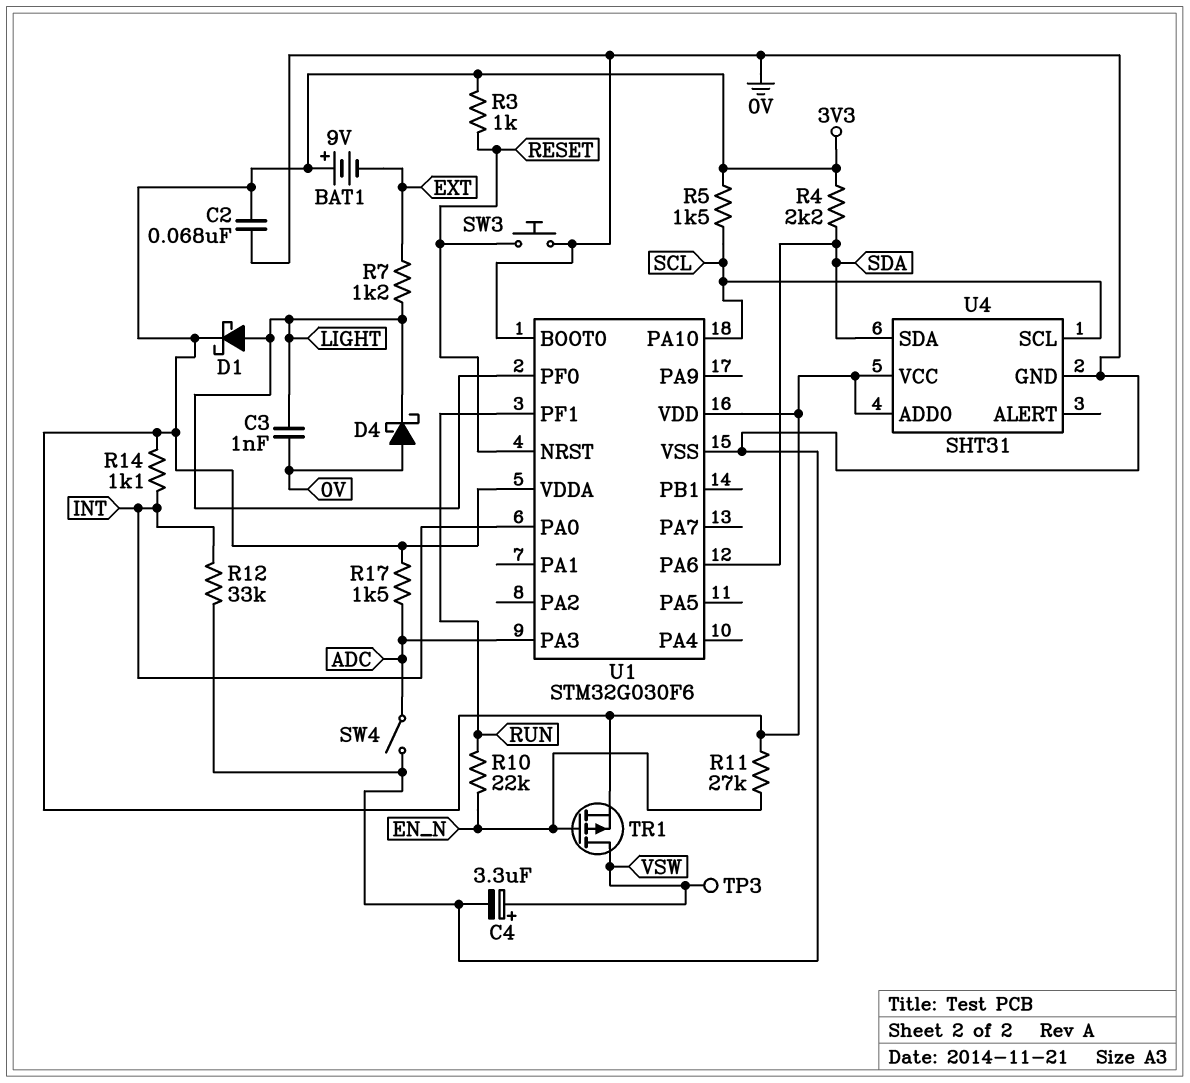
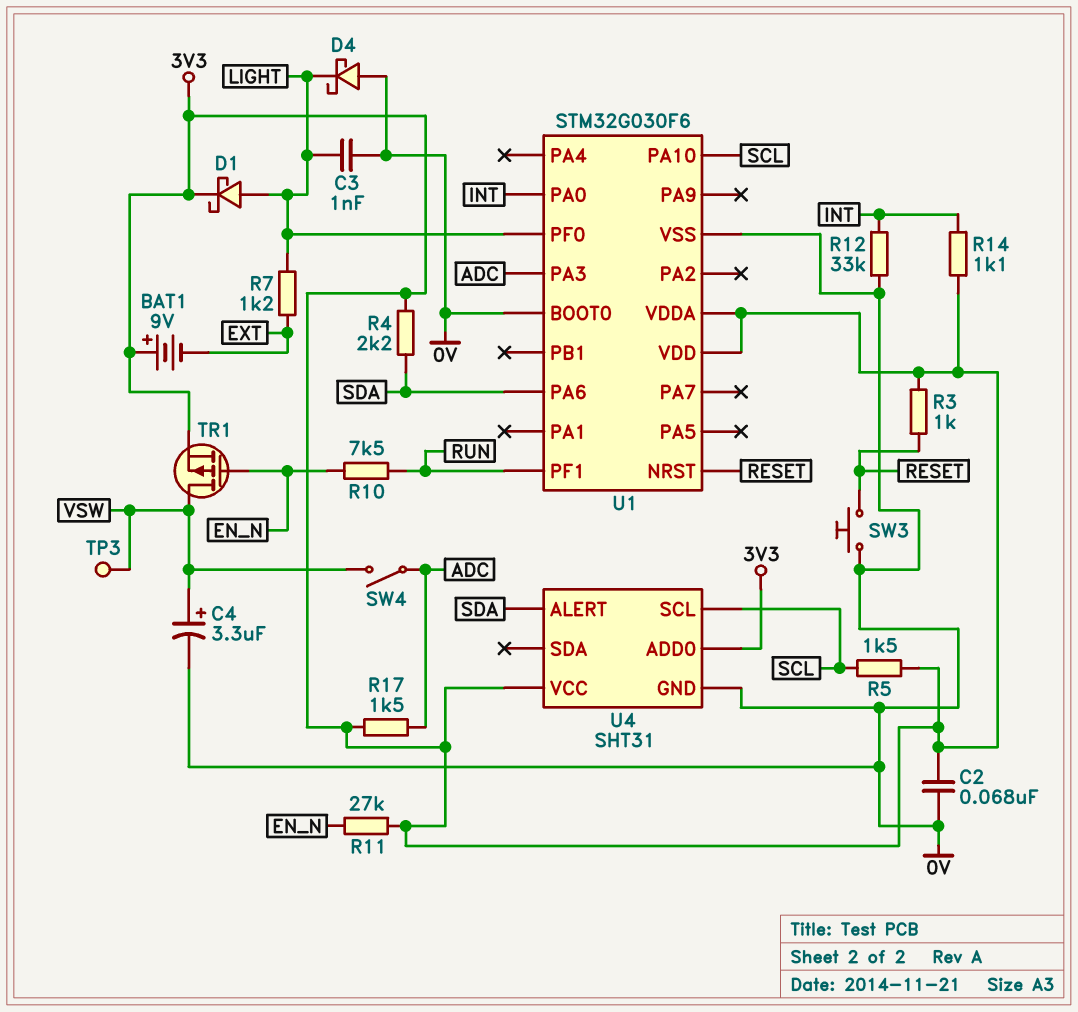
R10: 22k (EN_N, RUN) -> 7.5k (EN_N, RUN)
SW4: switch (0V, ADC) -> switch (ADC, VSW)
U4 pin ALERT: none -> SDA
U4 pin SDA: SDA -> none

